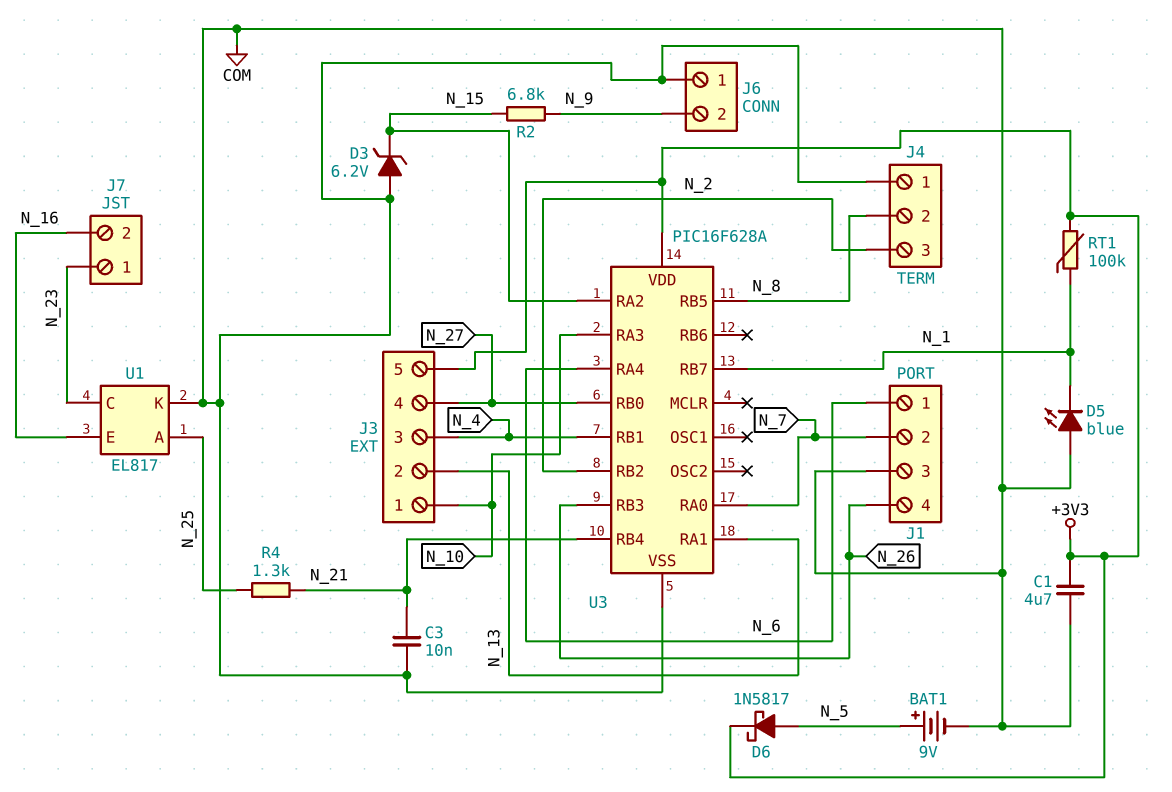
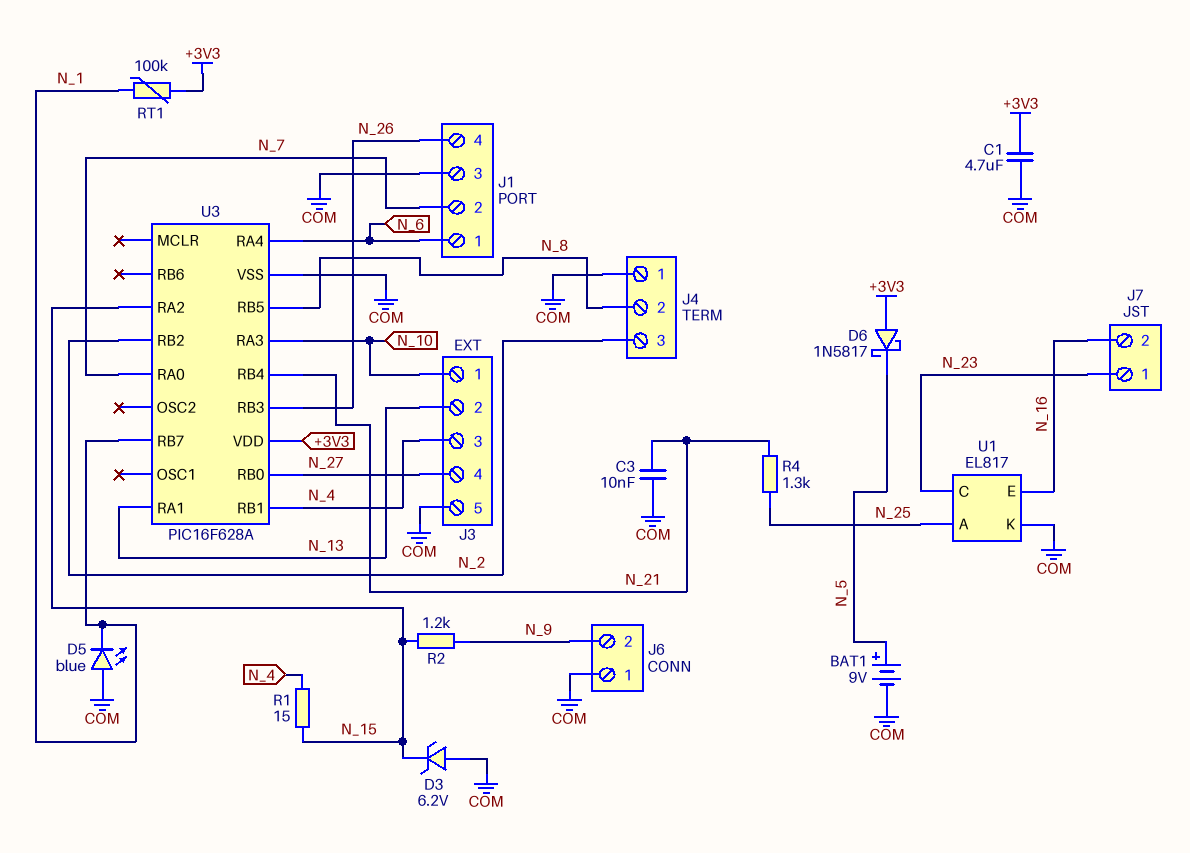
D6: schottky 1N5817 (A N_5, K +3V3) -> schottky 1N5817 (A +3V3, K N_5)
J3 pin 5: +3V3 -> COM
R1: none -> 15 (N_4, N_15)
R2: 6.8k (N_9, N_15) -> 1.2k (N_9, N_15)

